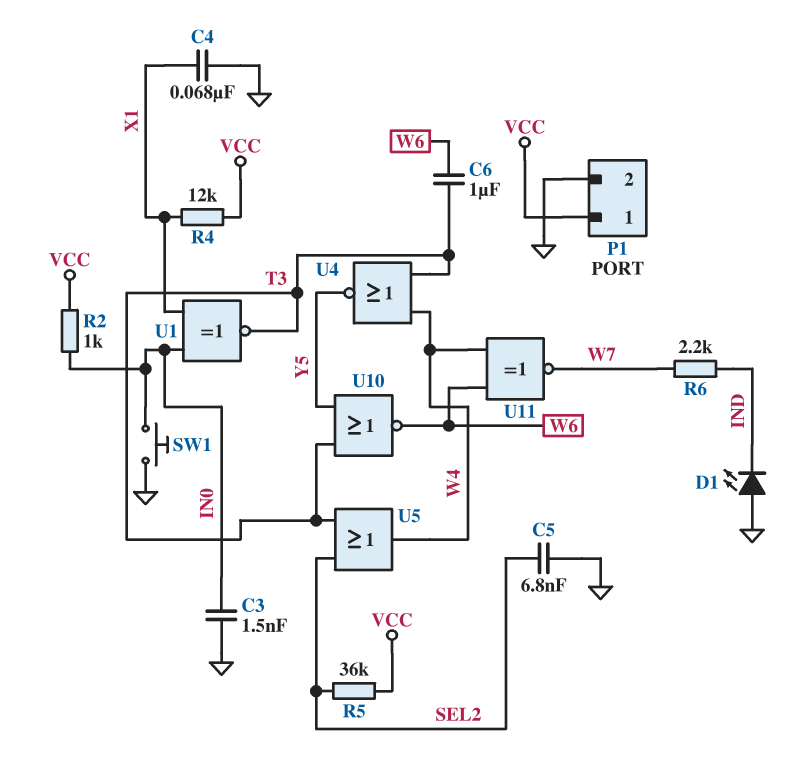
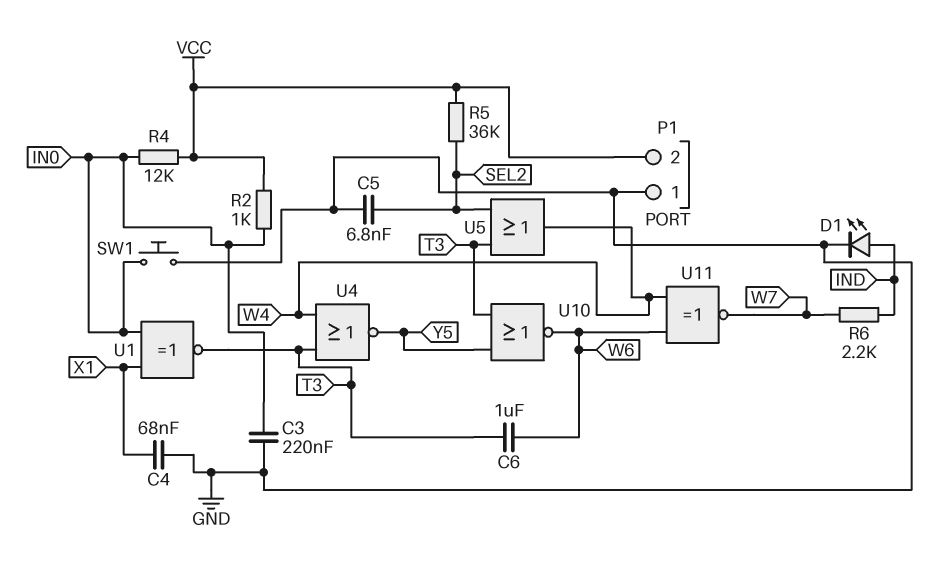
C3: 1.5nF (GND, IN0) -> 220nF (GND, IN0)
D1: LED (A GND, K IND) -> LED (A IND, K GND)
P1 pin 1: VCC -> GND
P1 pin 2: GND -> VCC
R4: 12k (VCC, X1) -> 12k (IN0, VCC)

